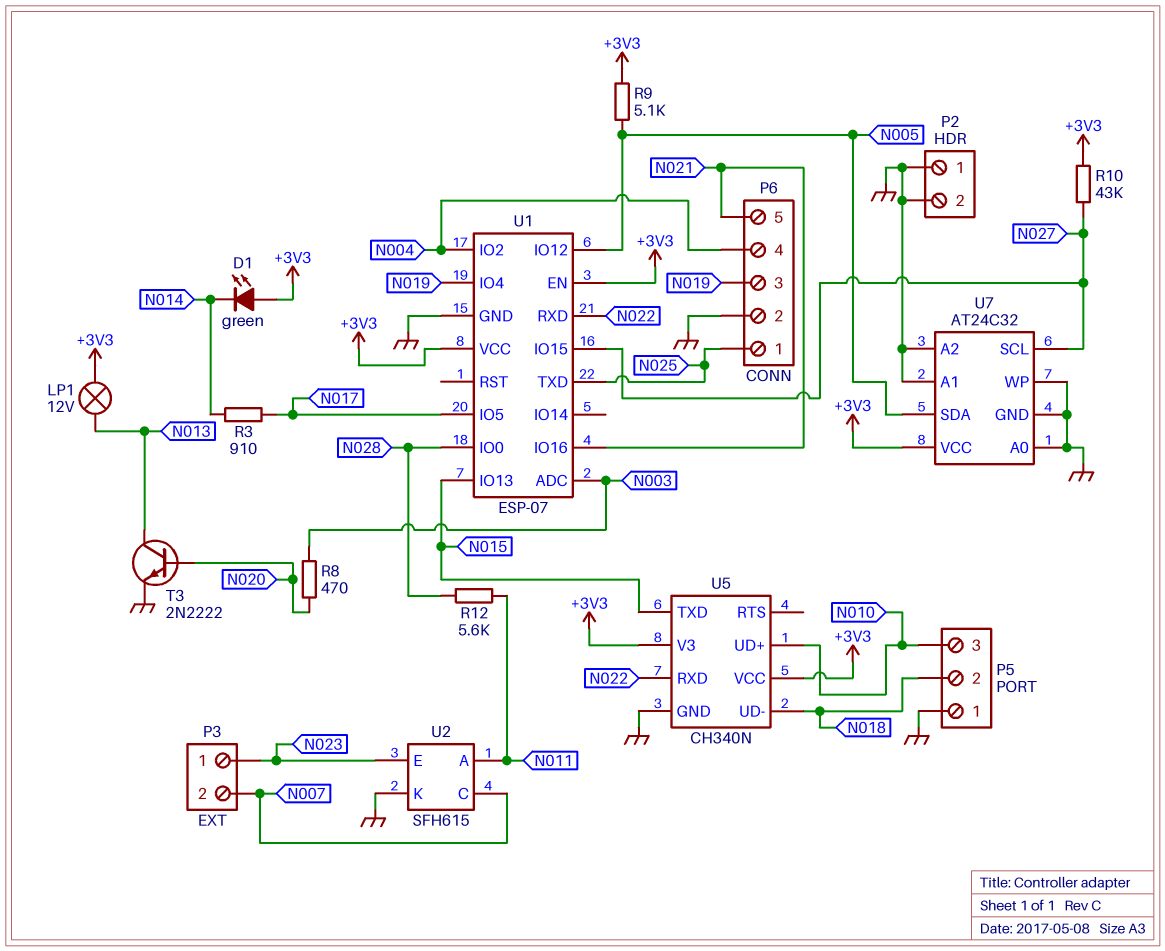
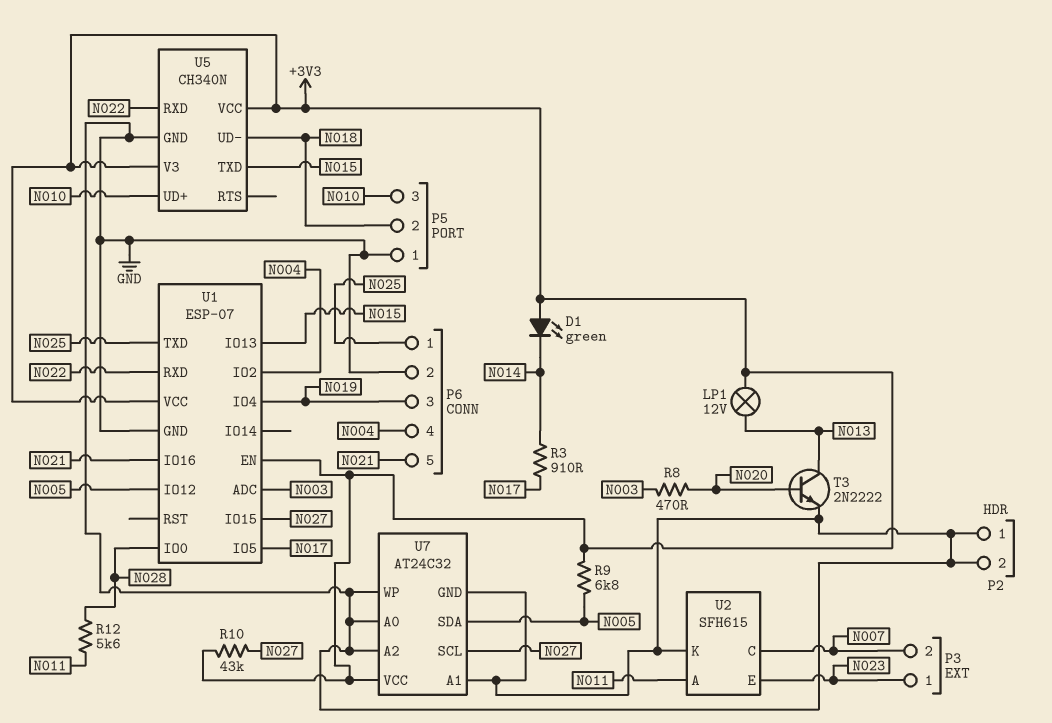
R9: 5.1k (+3V3, N005) -> 6.8k (+3V3, N005)

